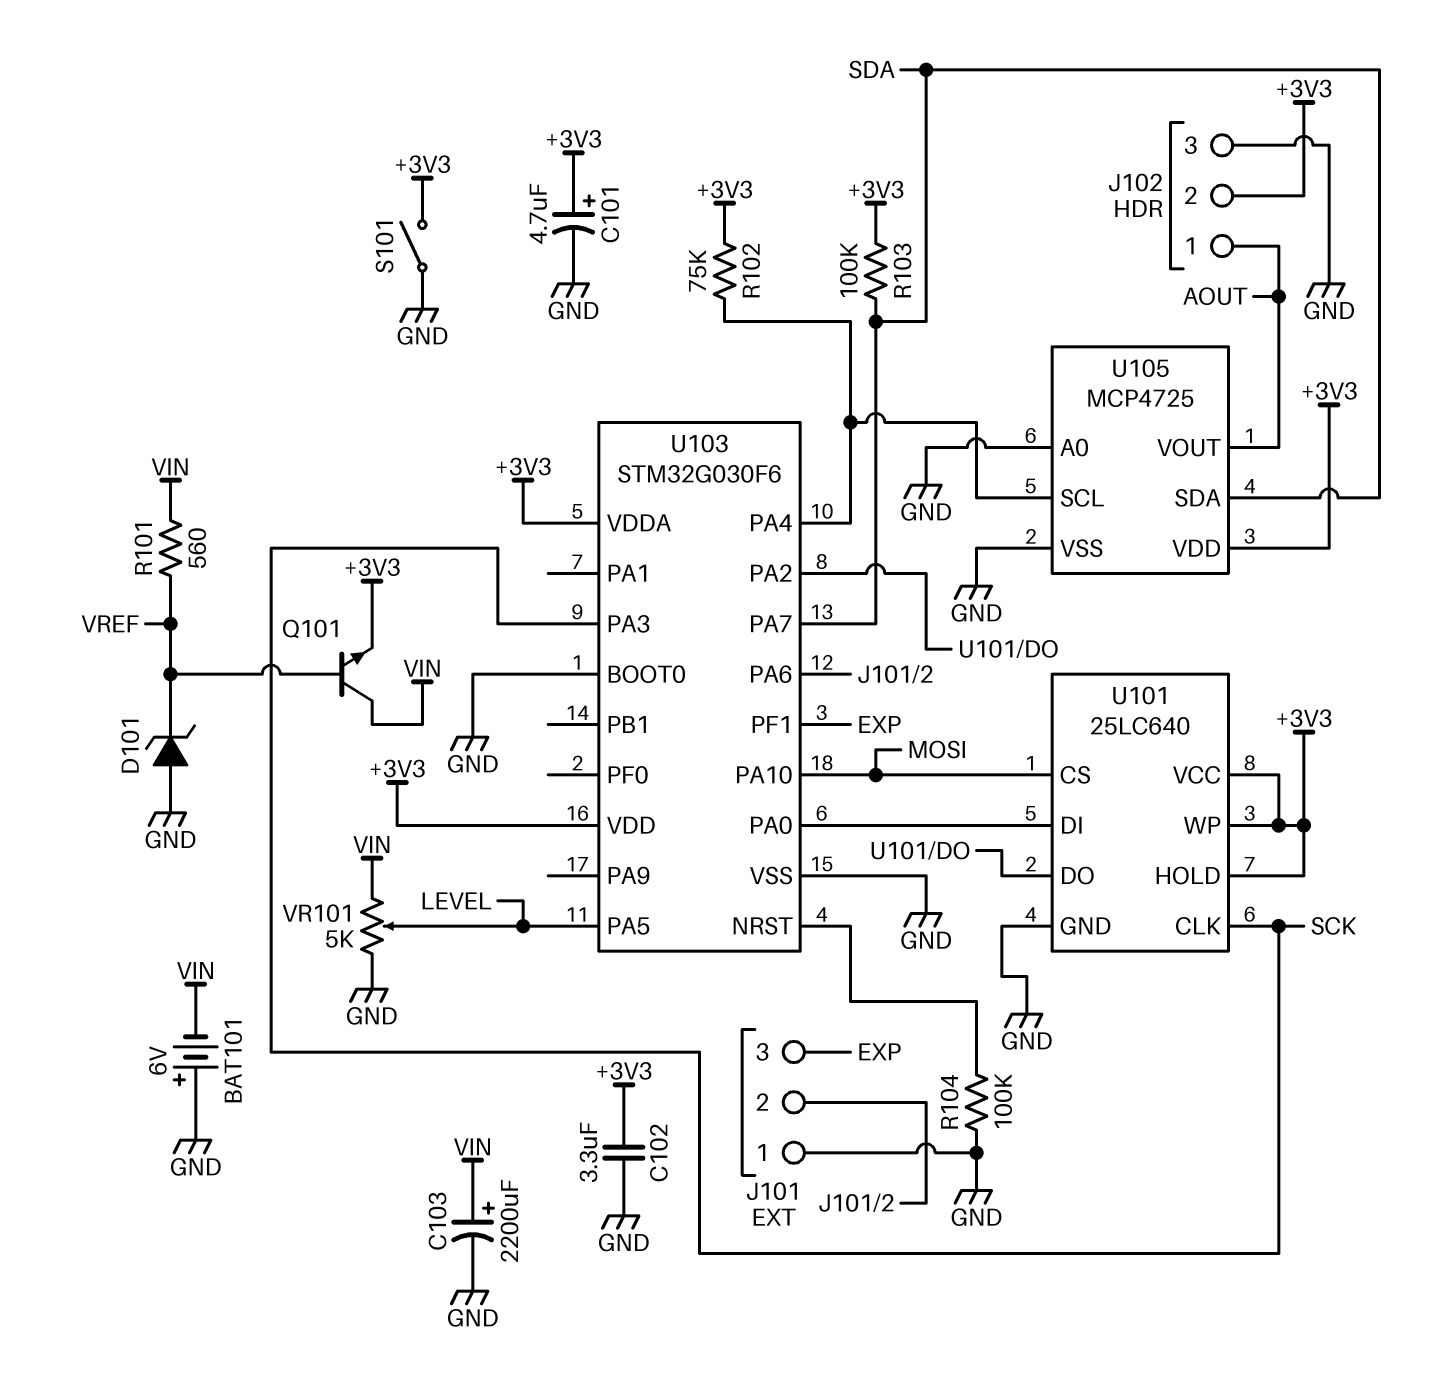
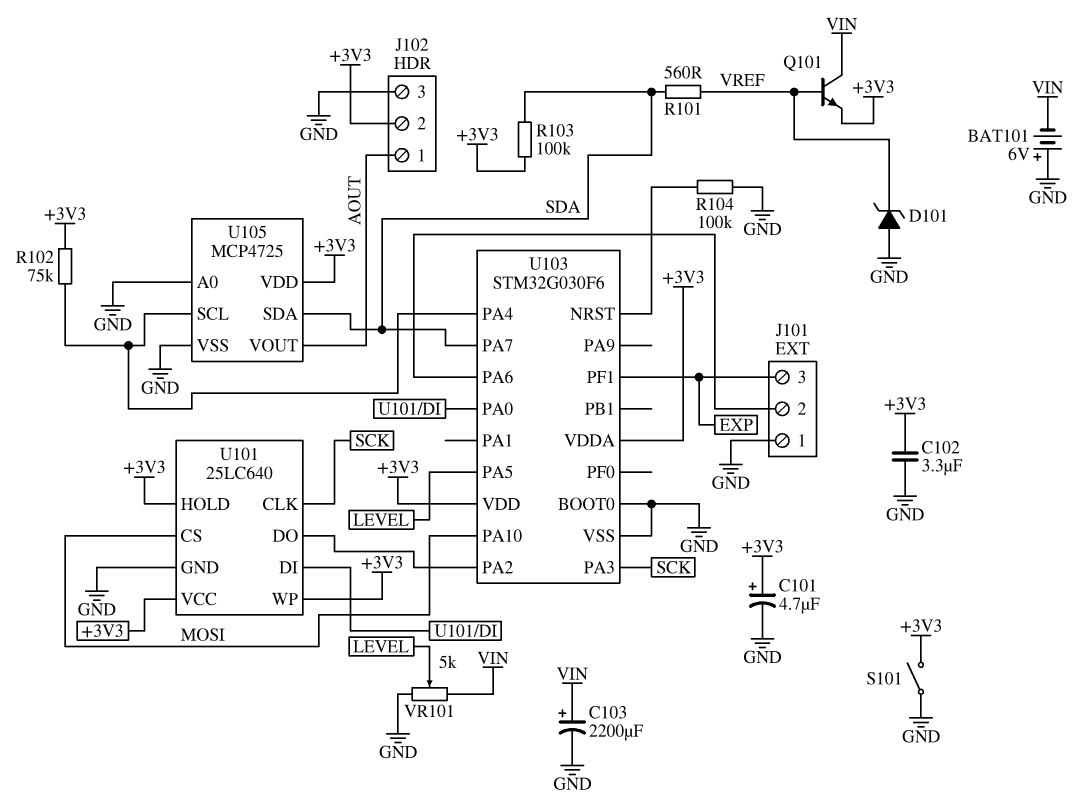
R101: 560 (VIN, VREF) -> 560 (SDA, VREF)

